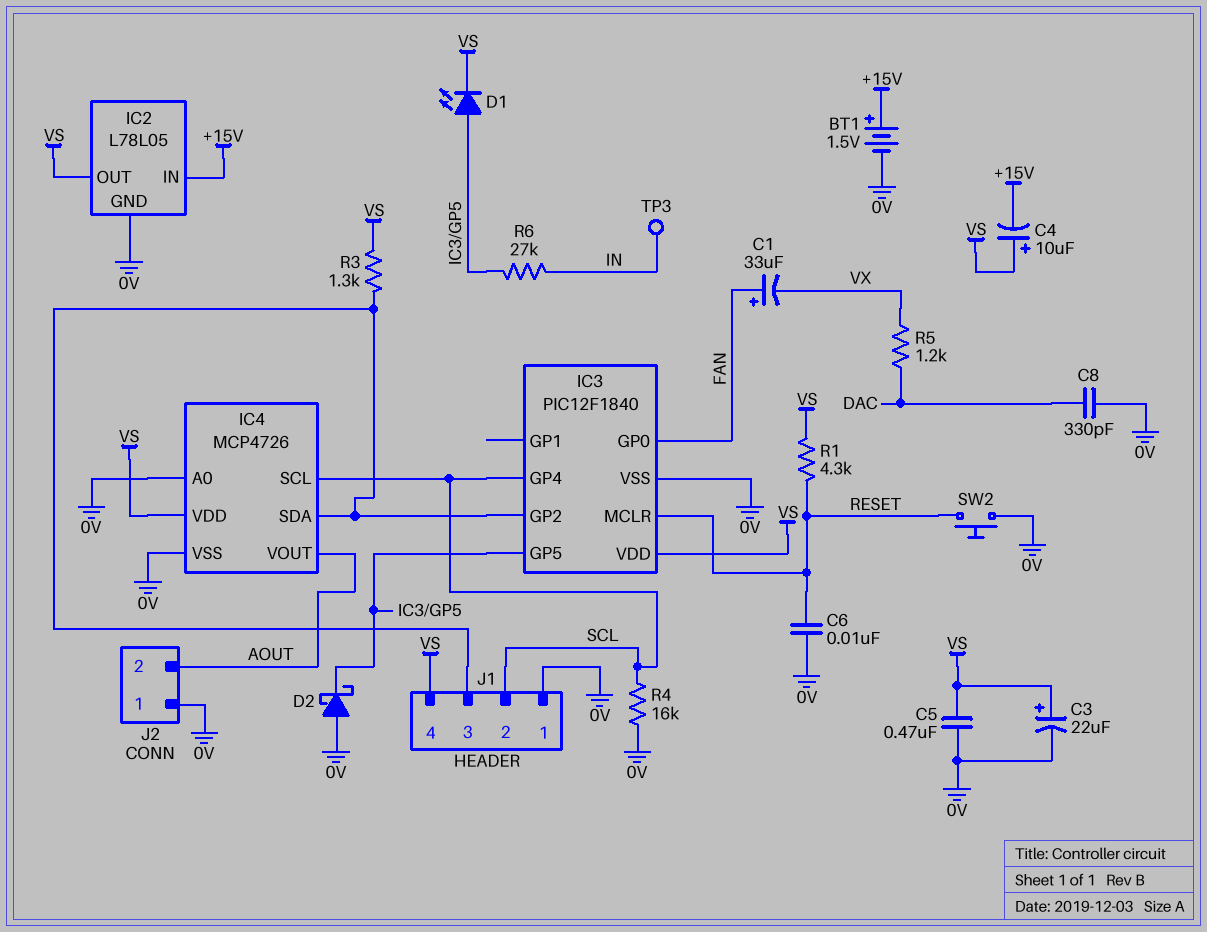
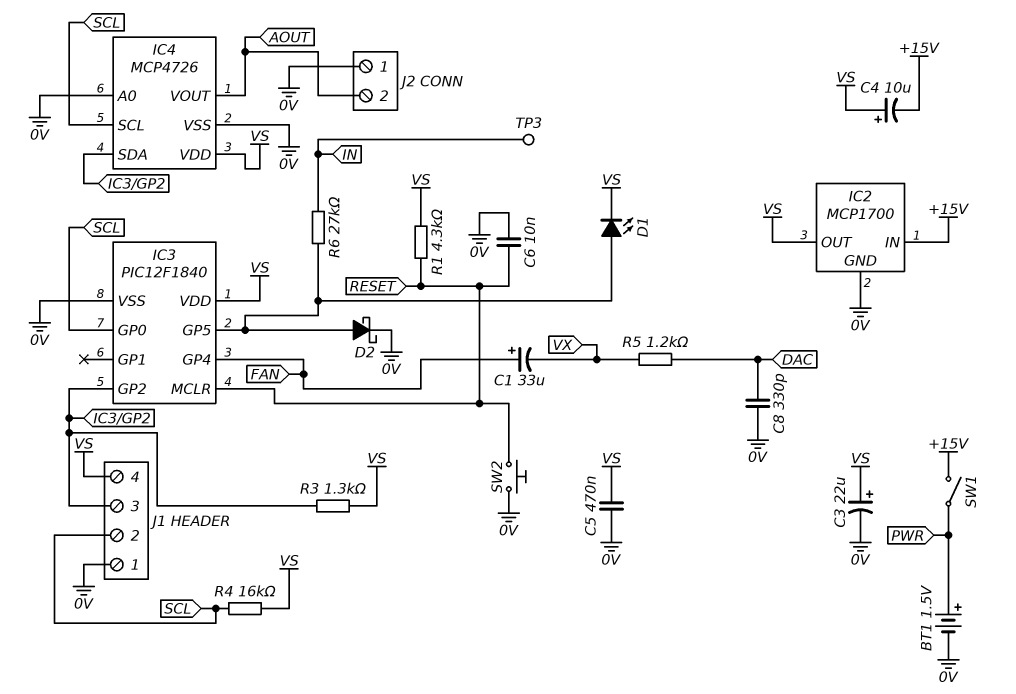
BT1: 1.5V (plus +15V, minus 0V) -> 1.5V (plus PWR, minus 0V)
D2: schottky (A 0V, K IC3/GP5) -> schottky (A IC3/GP5, K 0V)
IC2: L78L05 -> MCP1700
IC3 pin GP0: FAN -> SCL
IC3 pin GP4: SCL -> FAN
R4: 16k (0V, SCL) -> 16k (SCL, VS)
SW1: none -> switch (+15V, PWR)

